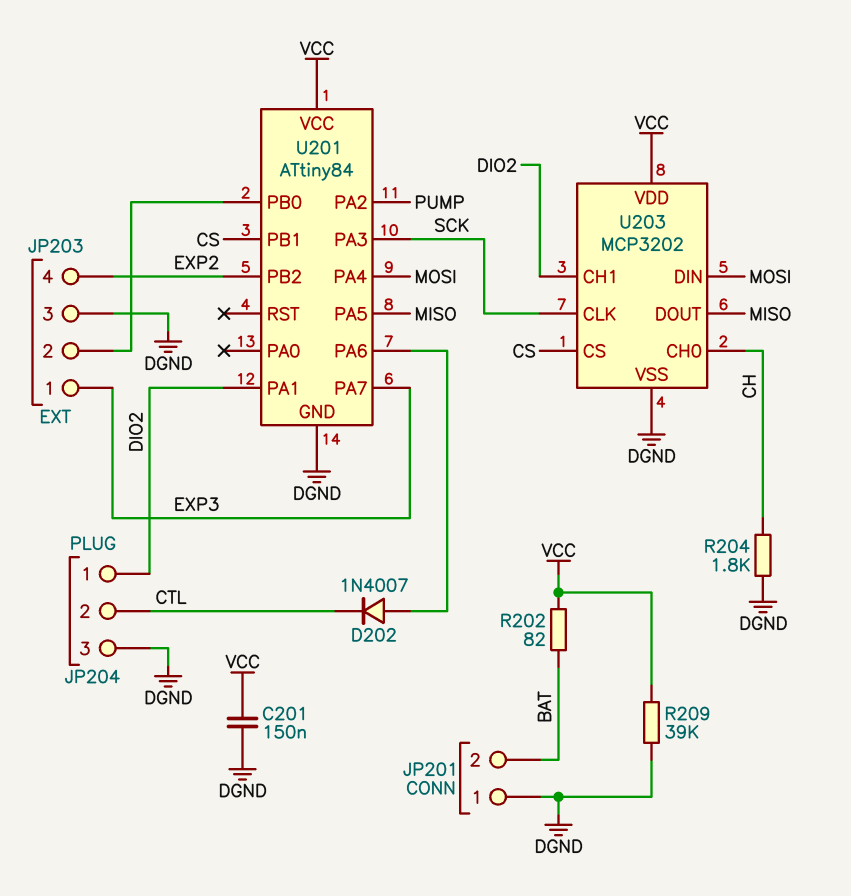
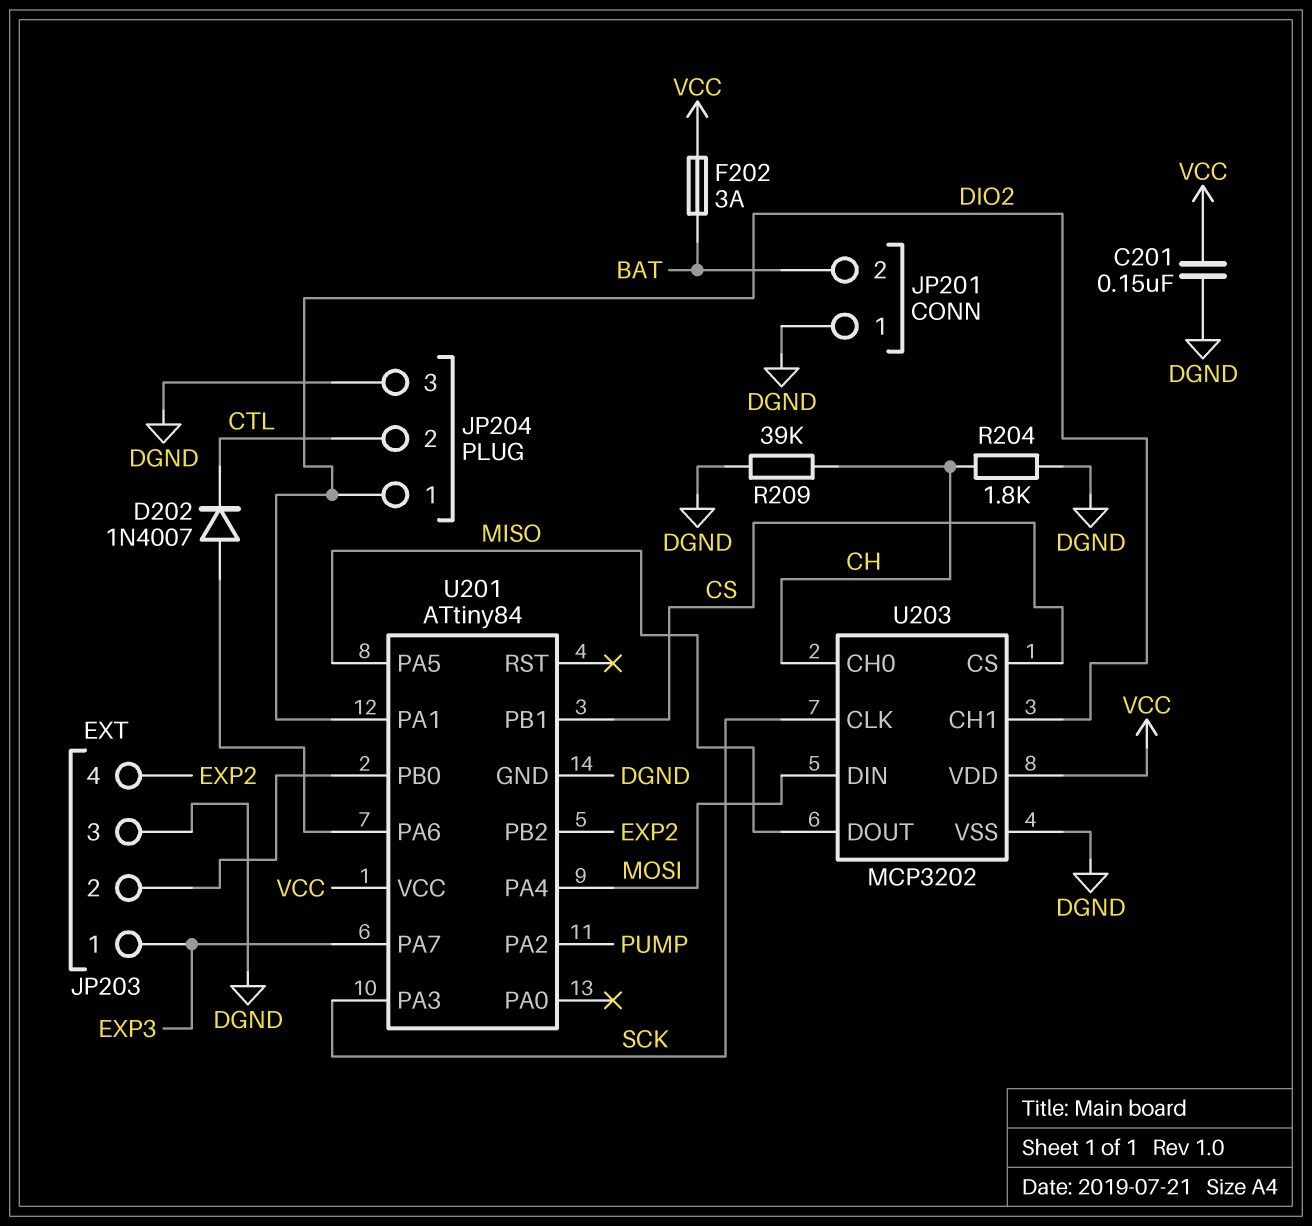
F202: none -> 3A (BAT, VCC)
R202: 82 (BAT, VCC) -> none
R209: 39k (DGND, VCC) -> 39k (CH, DGND)

